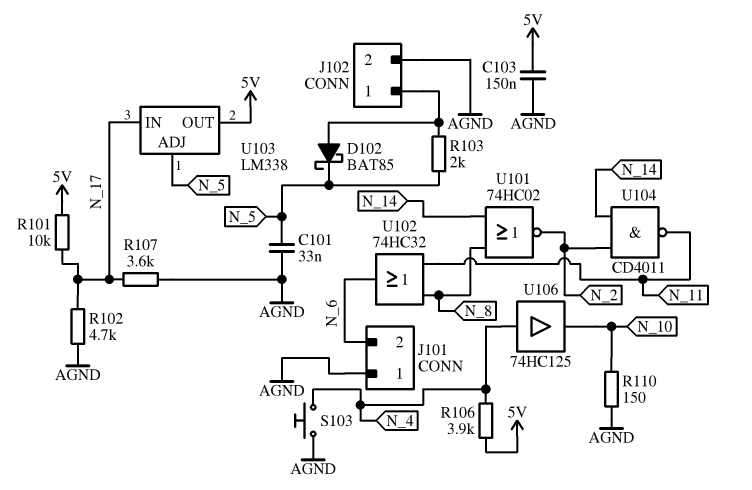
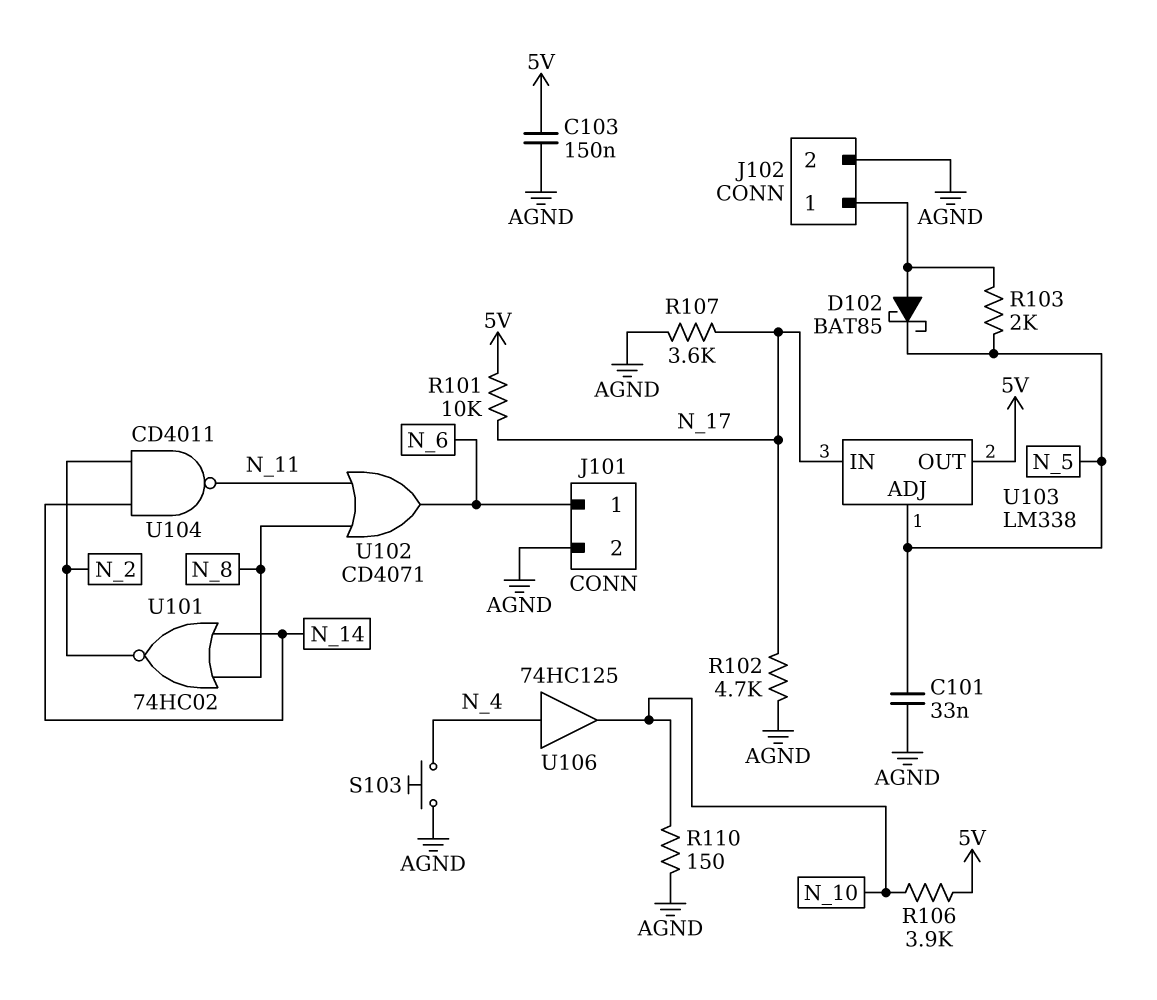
J101 pin 1: AGND -> N_6
J101 pin 2: N_6 -> AGND
R106: 3.9k (5V, N_4) -> 3.9k (5V, N_10)
U102: OR 74HC32 (in N_8, in N_11, out N_6) -> OR CD4071 (in N_8, in N_11, out N_6)

